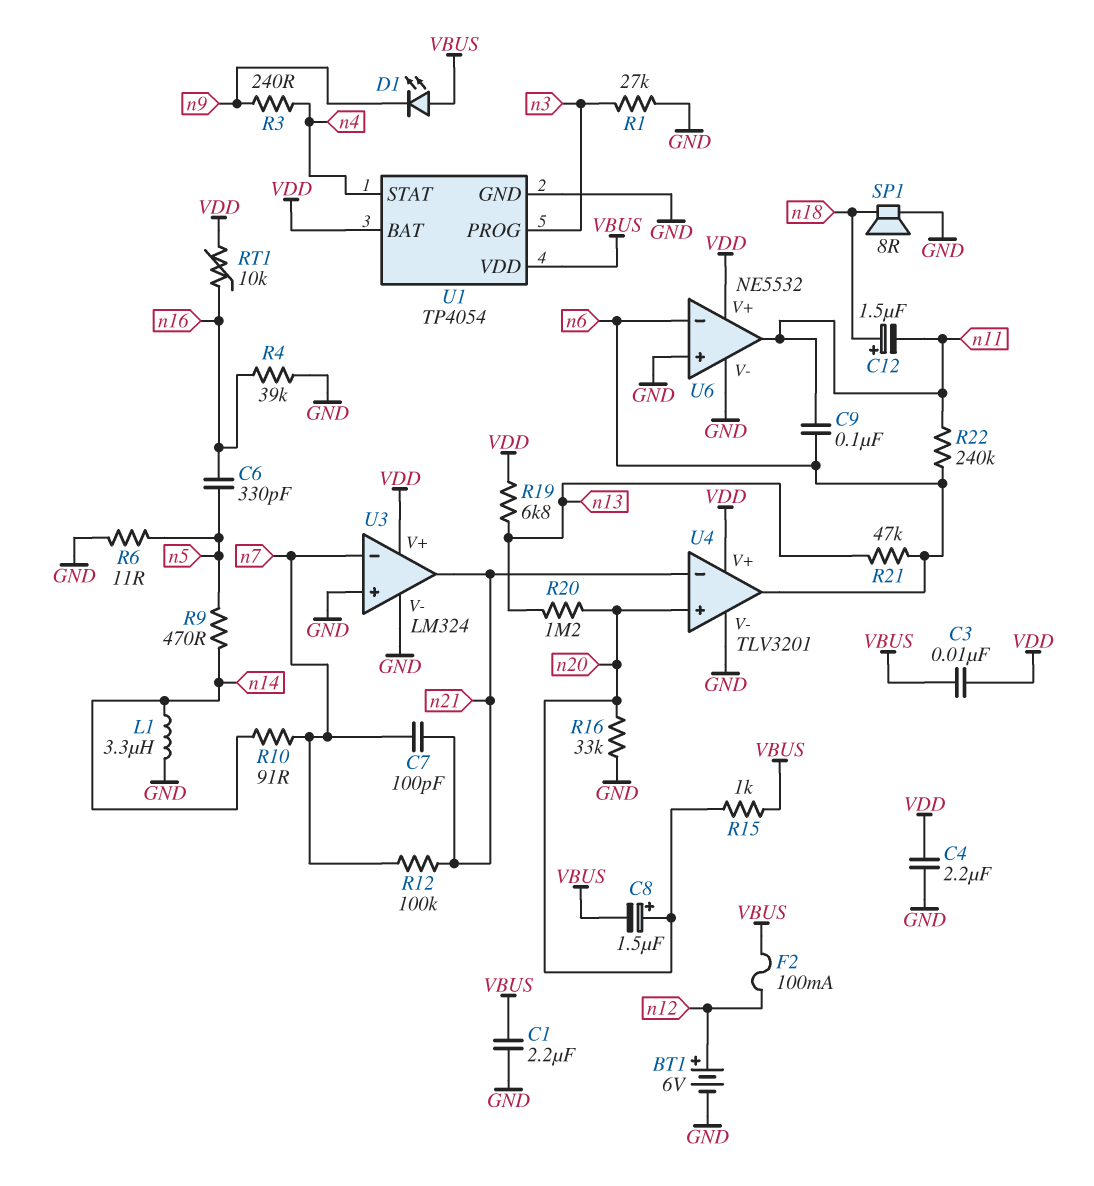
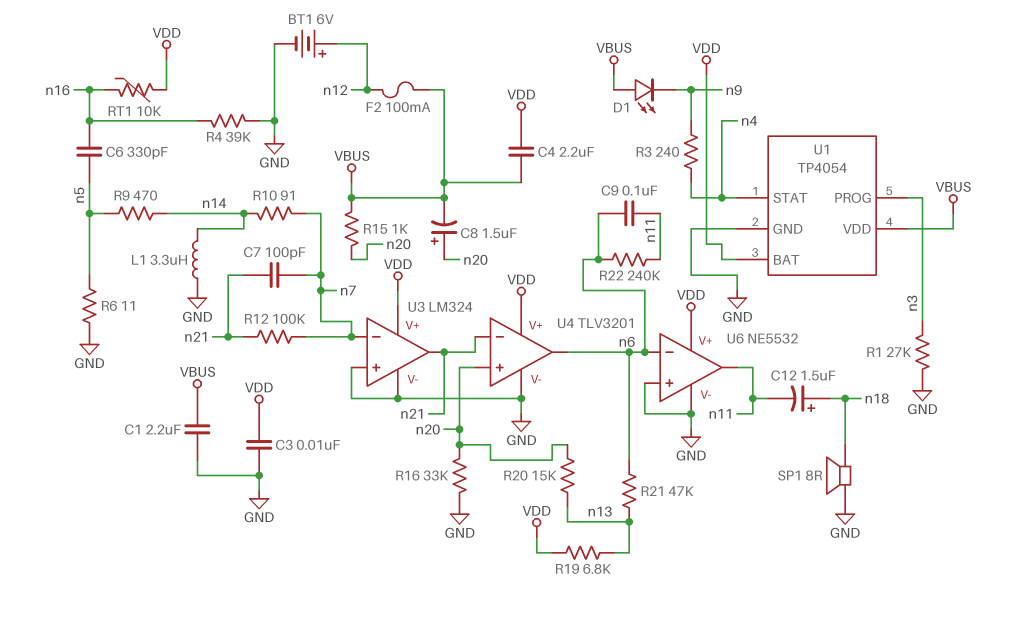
C3: 10nF (VBUS, VDD) -> 10nF (GND, VDD)
C4: 2.2uF (GND, VDD) -> 2.2uF (VBUS, VDD)
R20: 1.2M (n13, n20) -> 15k (n13, n20)

